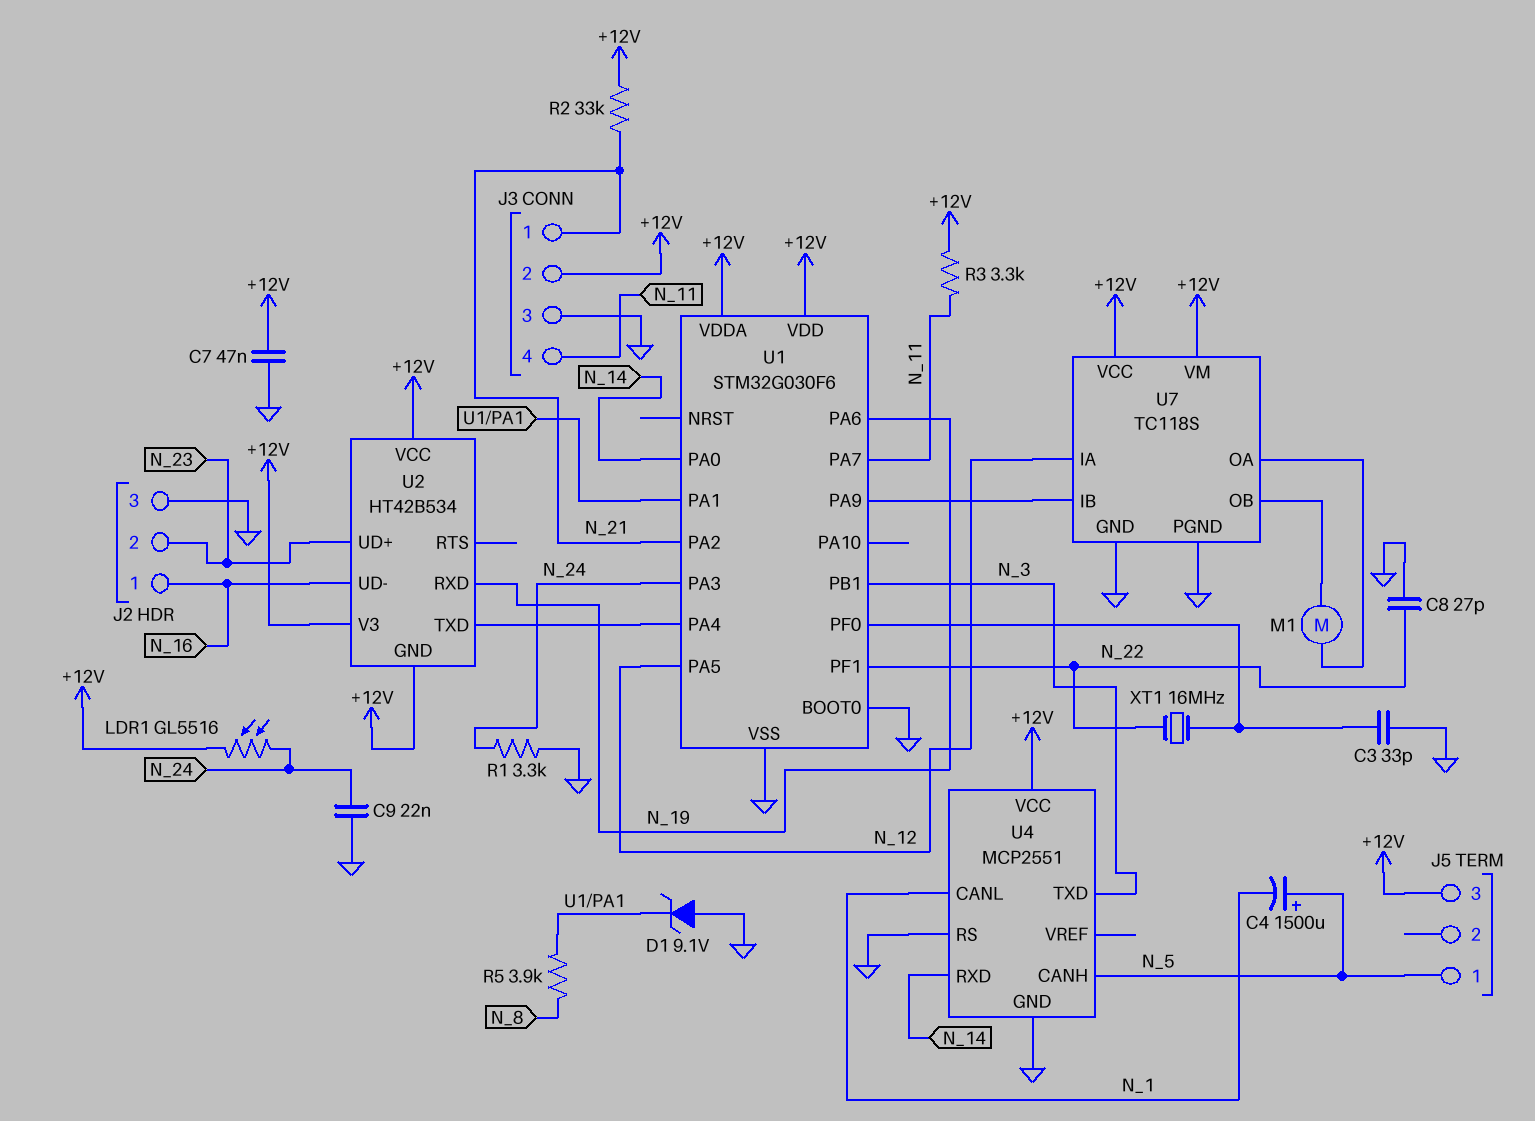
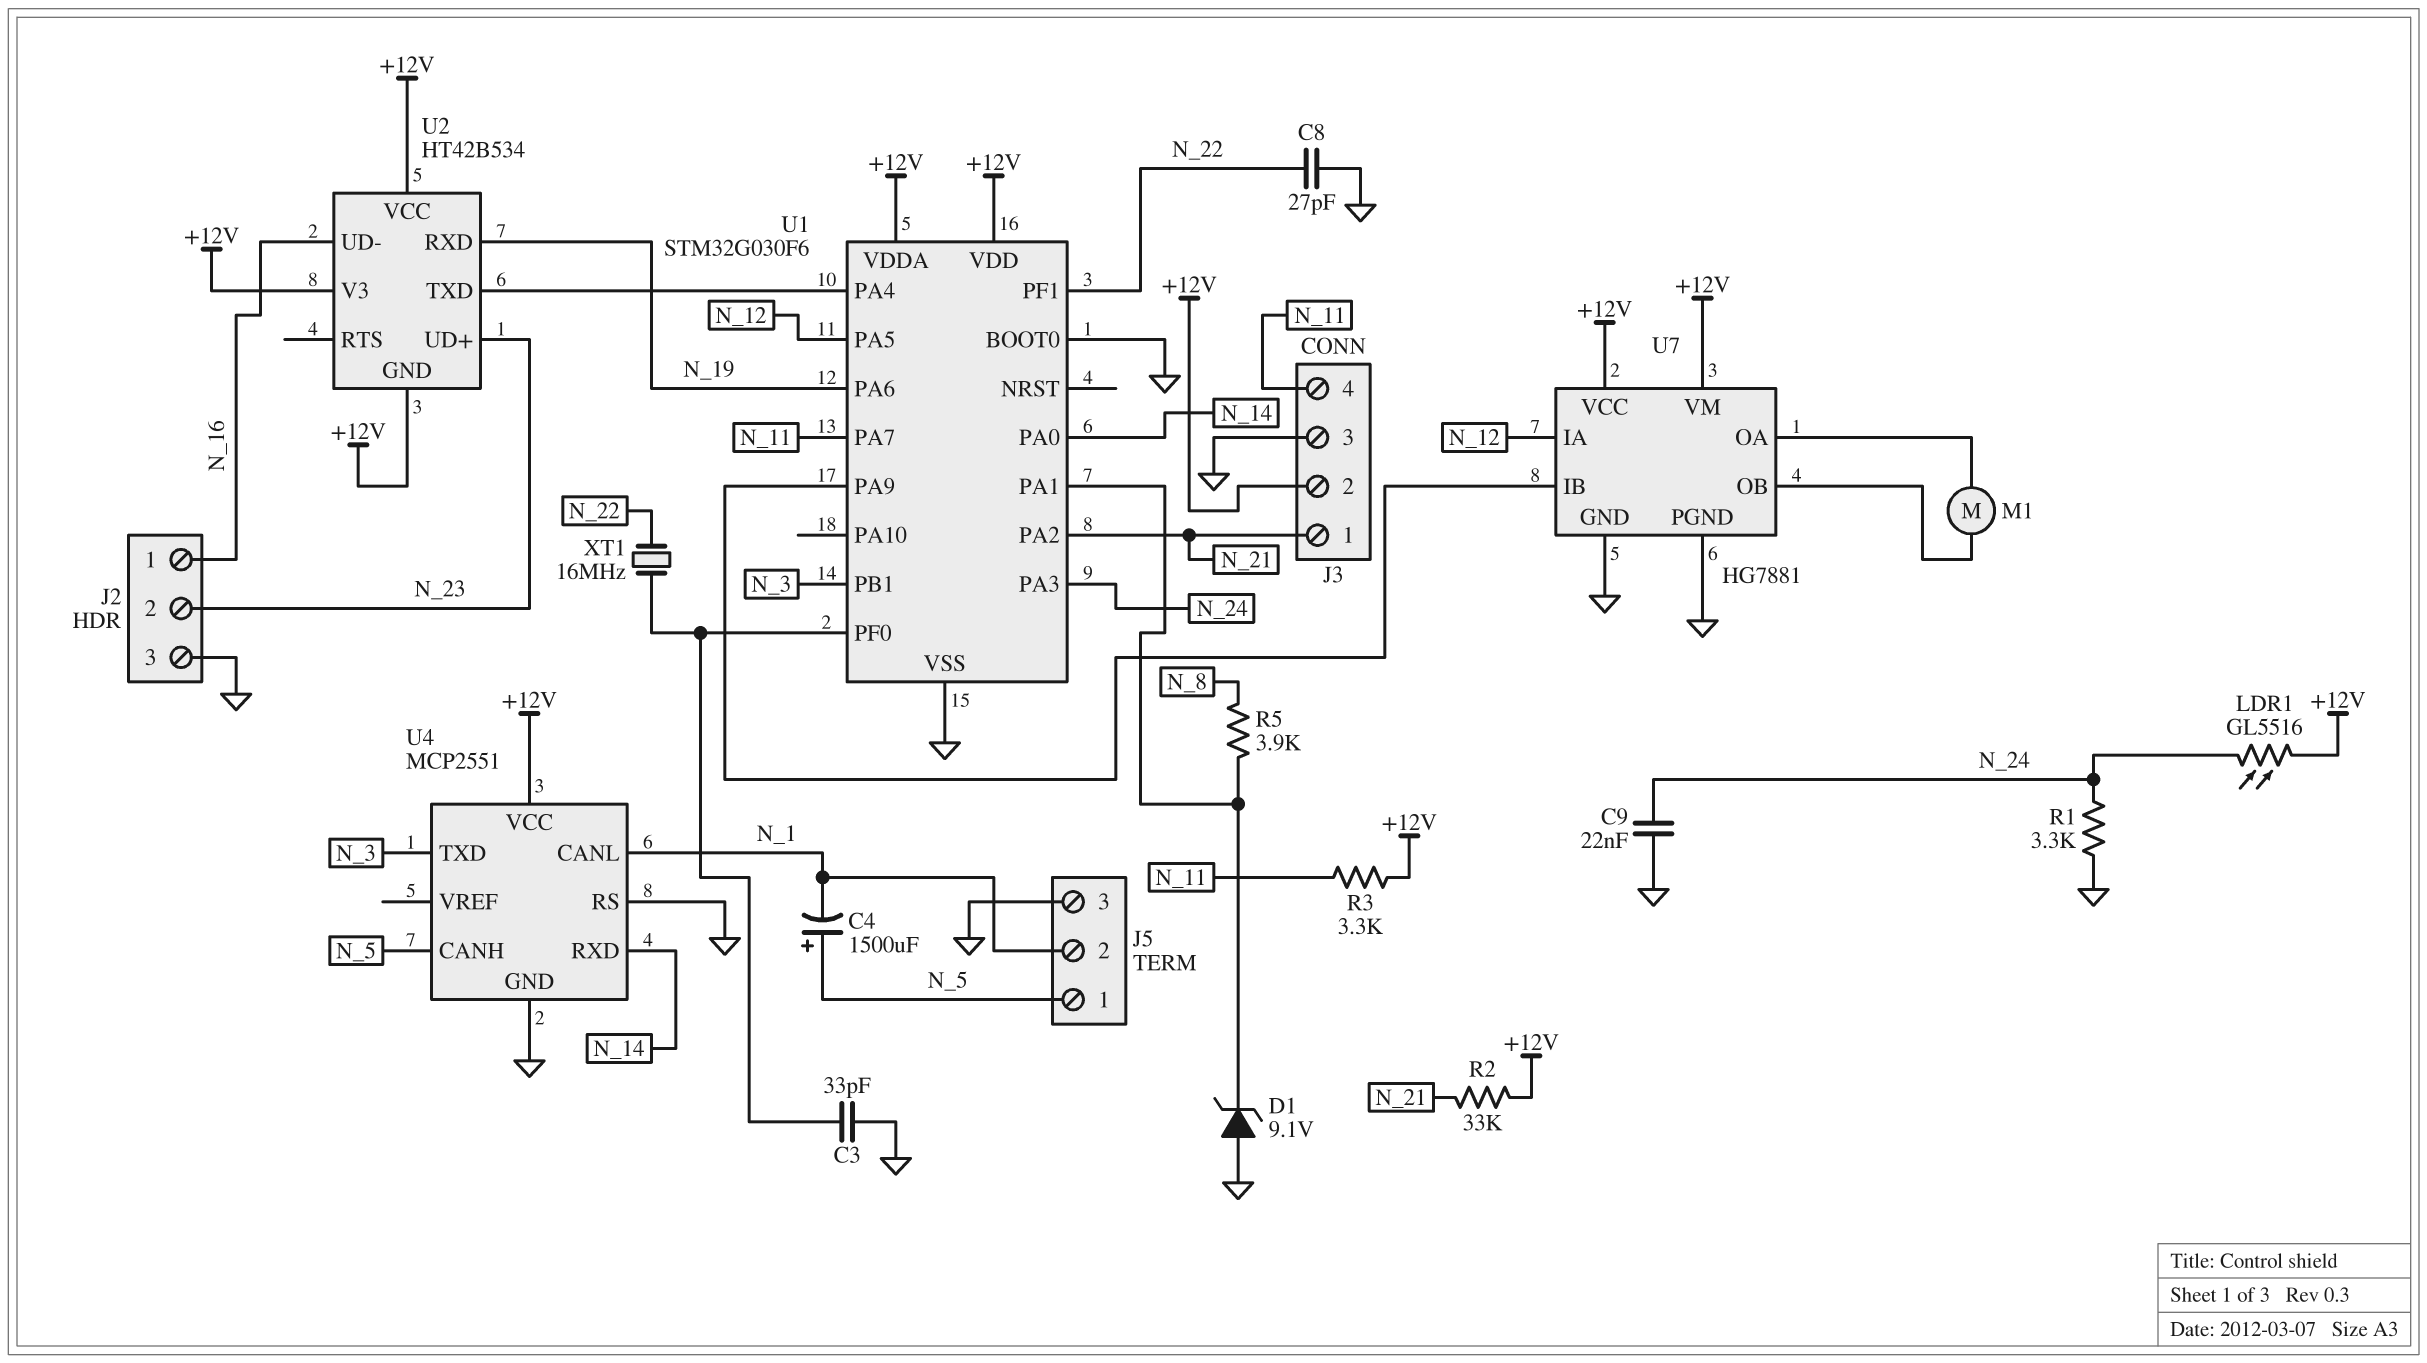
C7: 47nF (+12V, GND) -> none
J5 pin 2: none -> N_1
J5 pin 3: +12V -> GND
U7: TC118S -> HG7881

